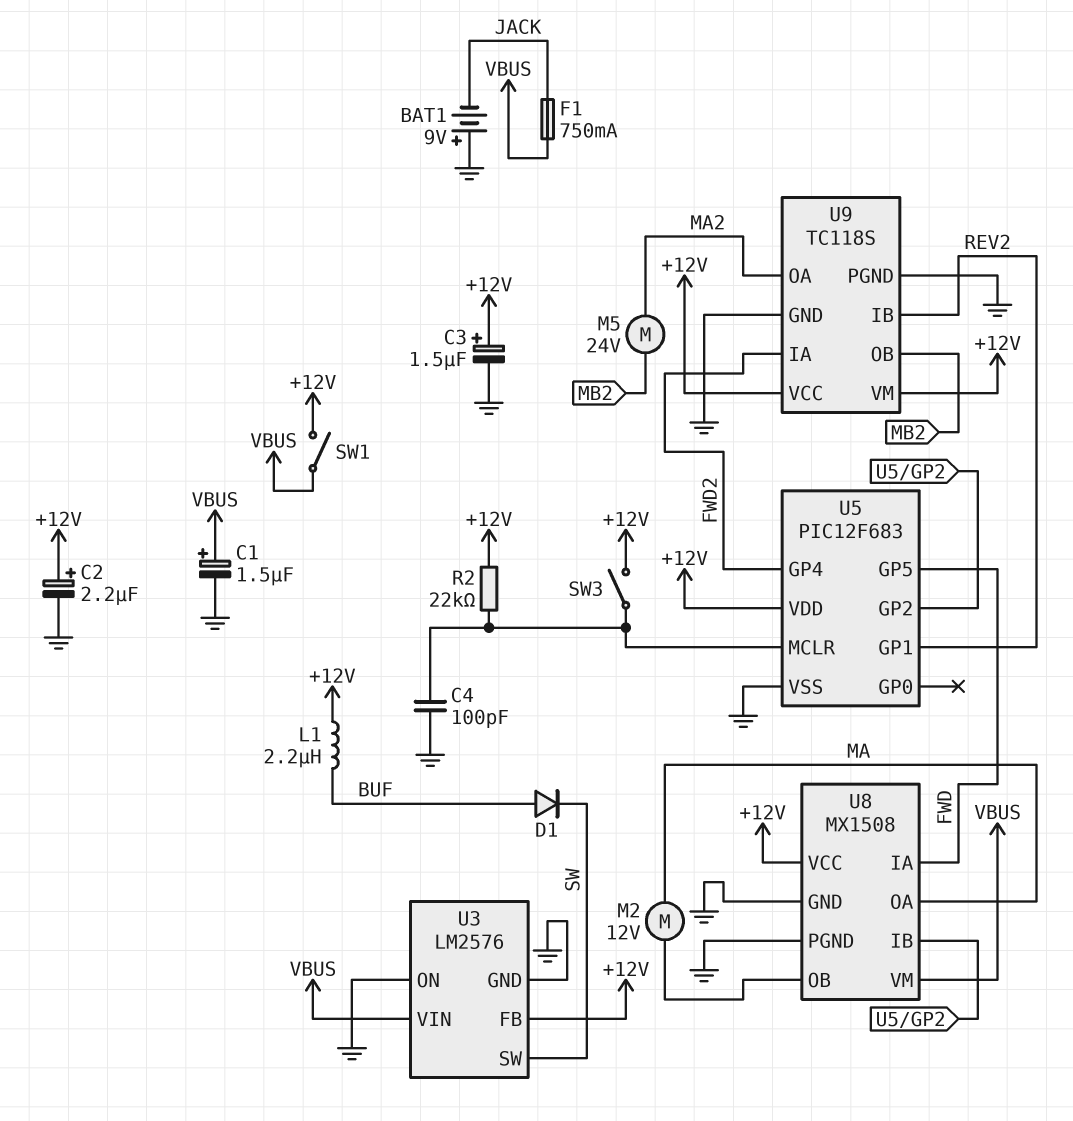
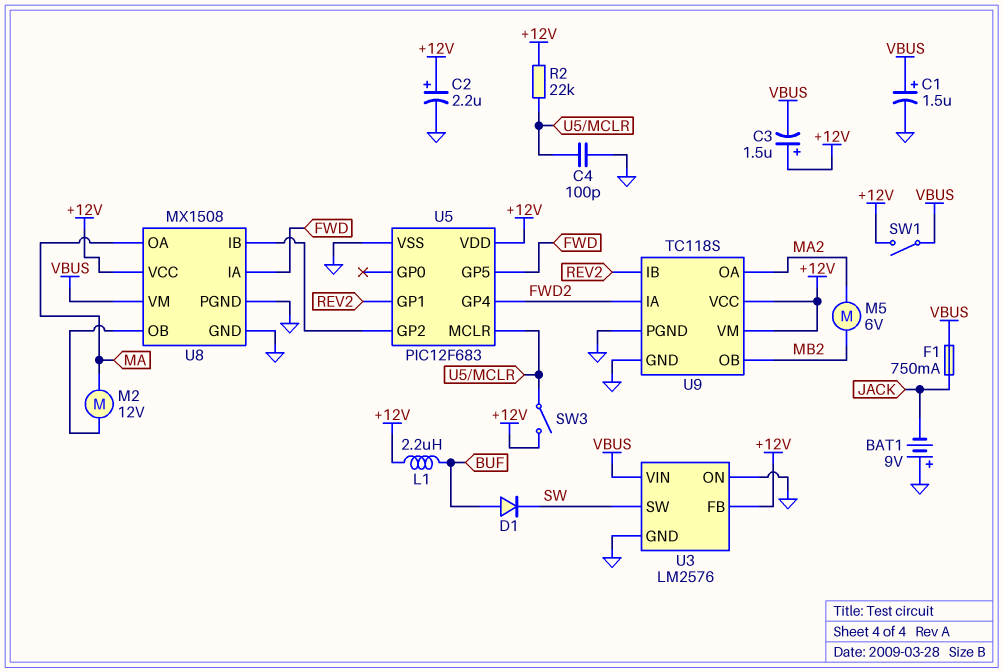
C3: 1.5uF (plus +12V, minus GND) -> 1.5uF (plus +12V, minus VBUS)
M5: motor 24V (MA2, MB2) -> motor 6V (MA2, MB2)

